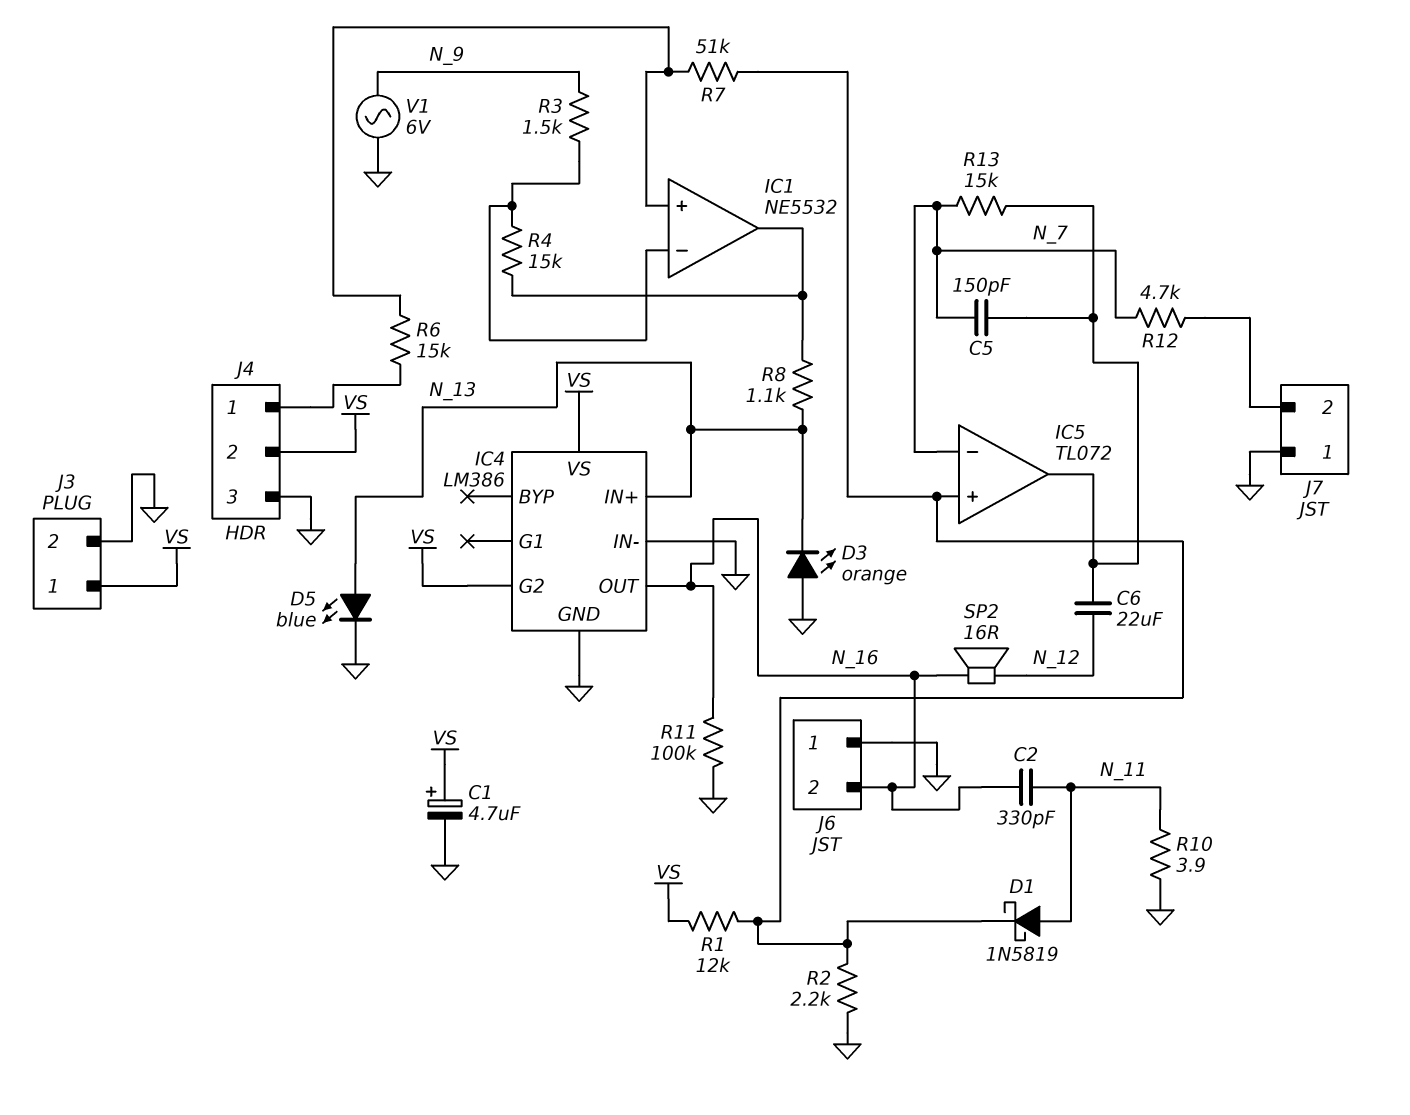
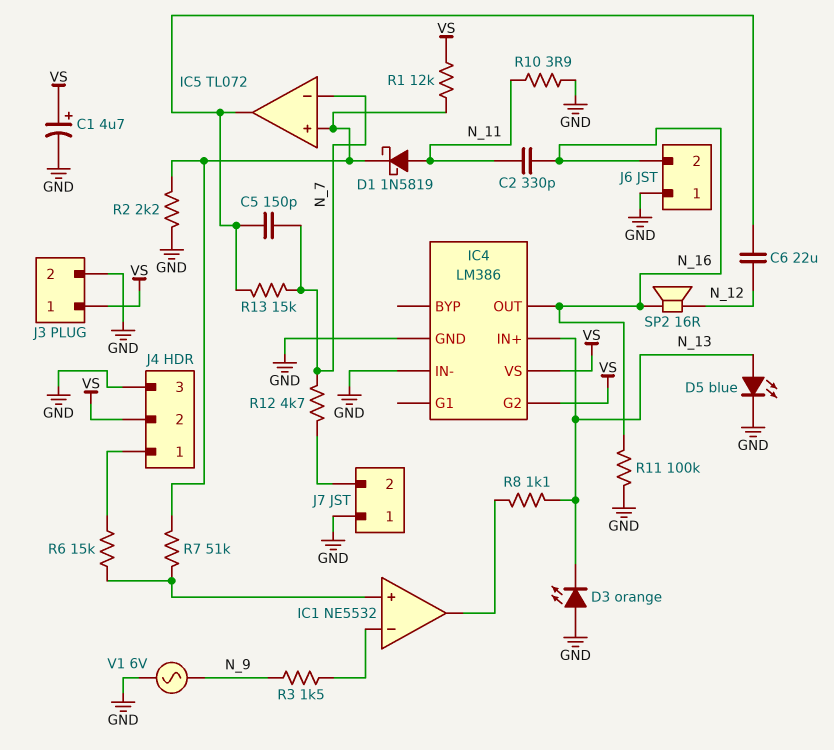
R4: 15k (IC1/in-, IC1/out) -> none

